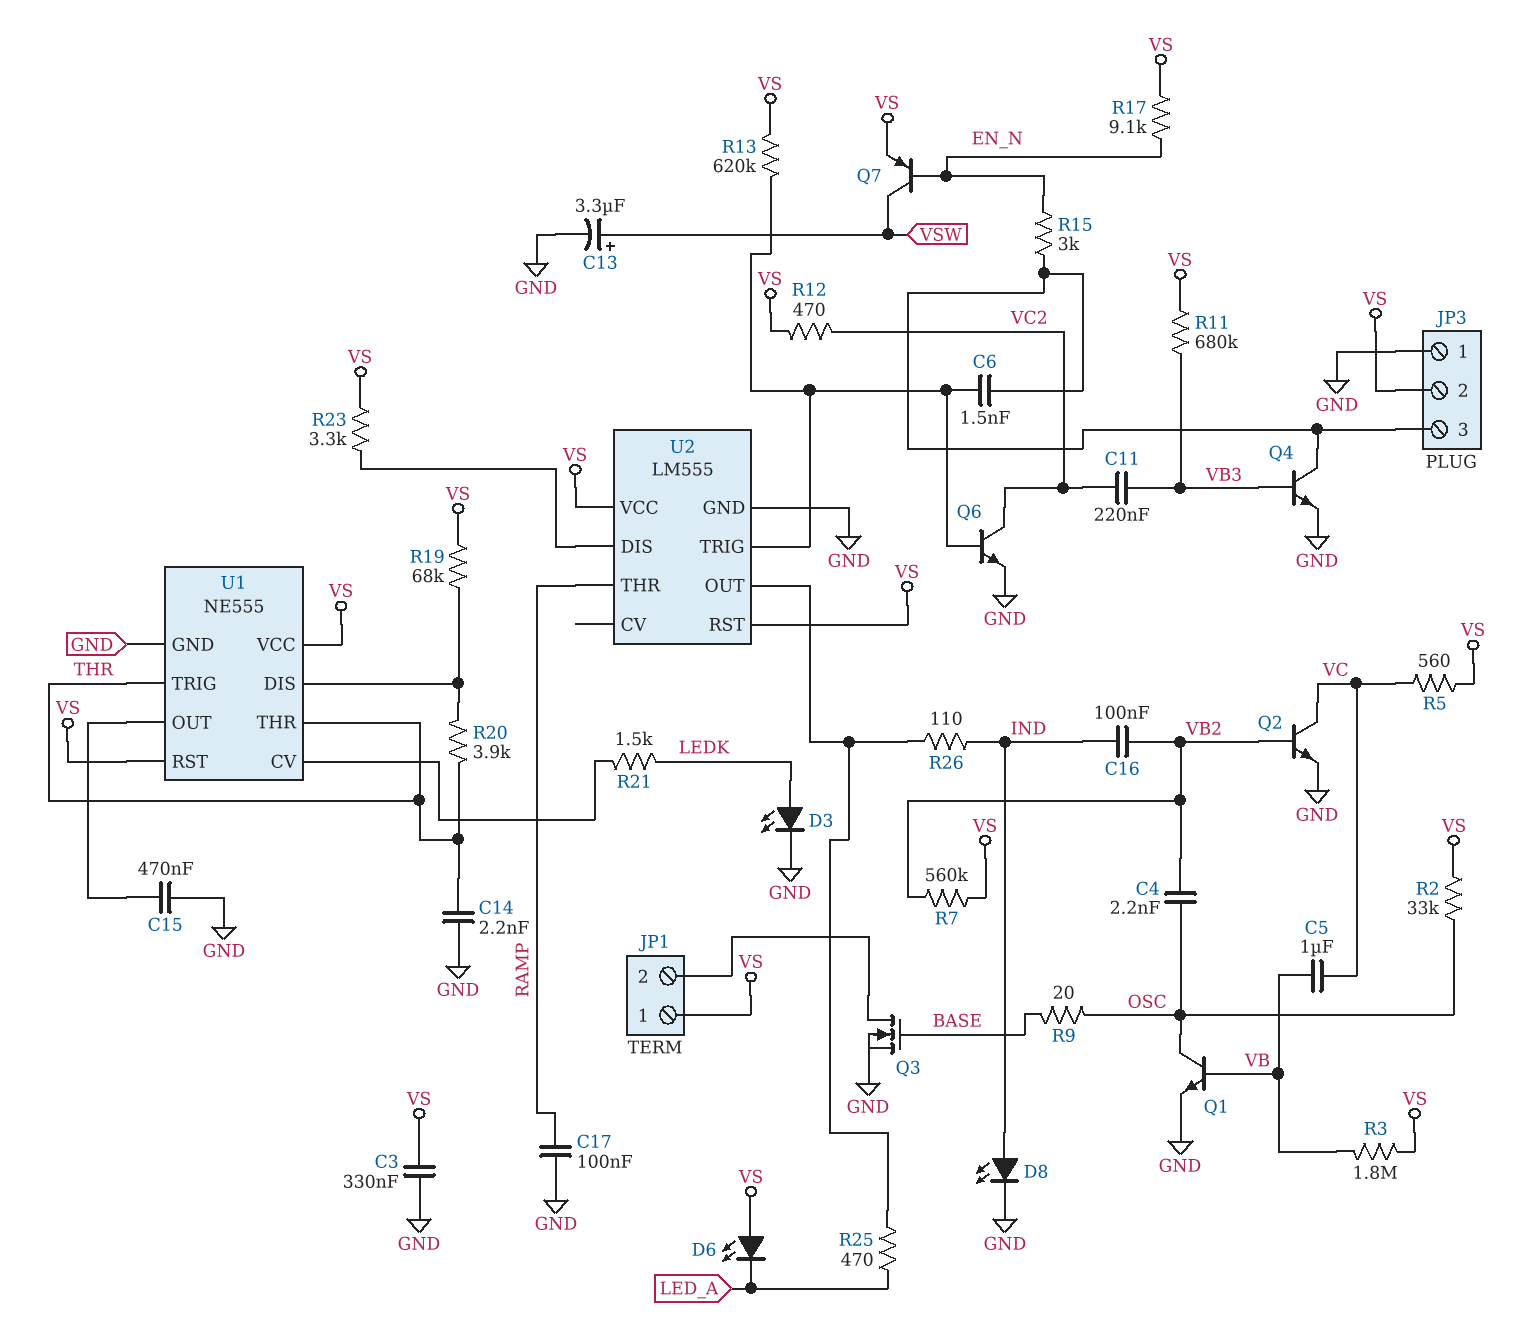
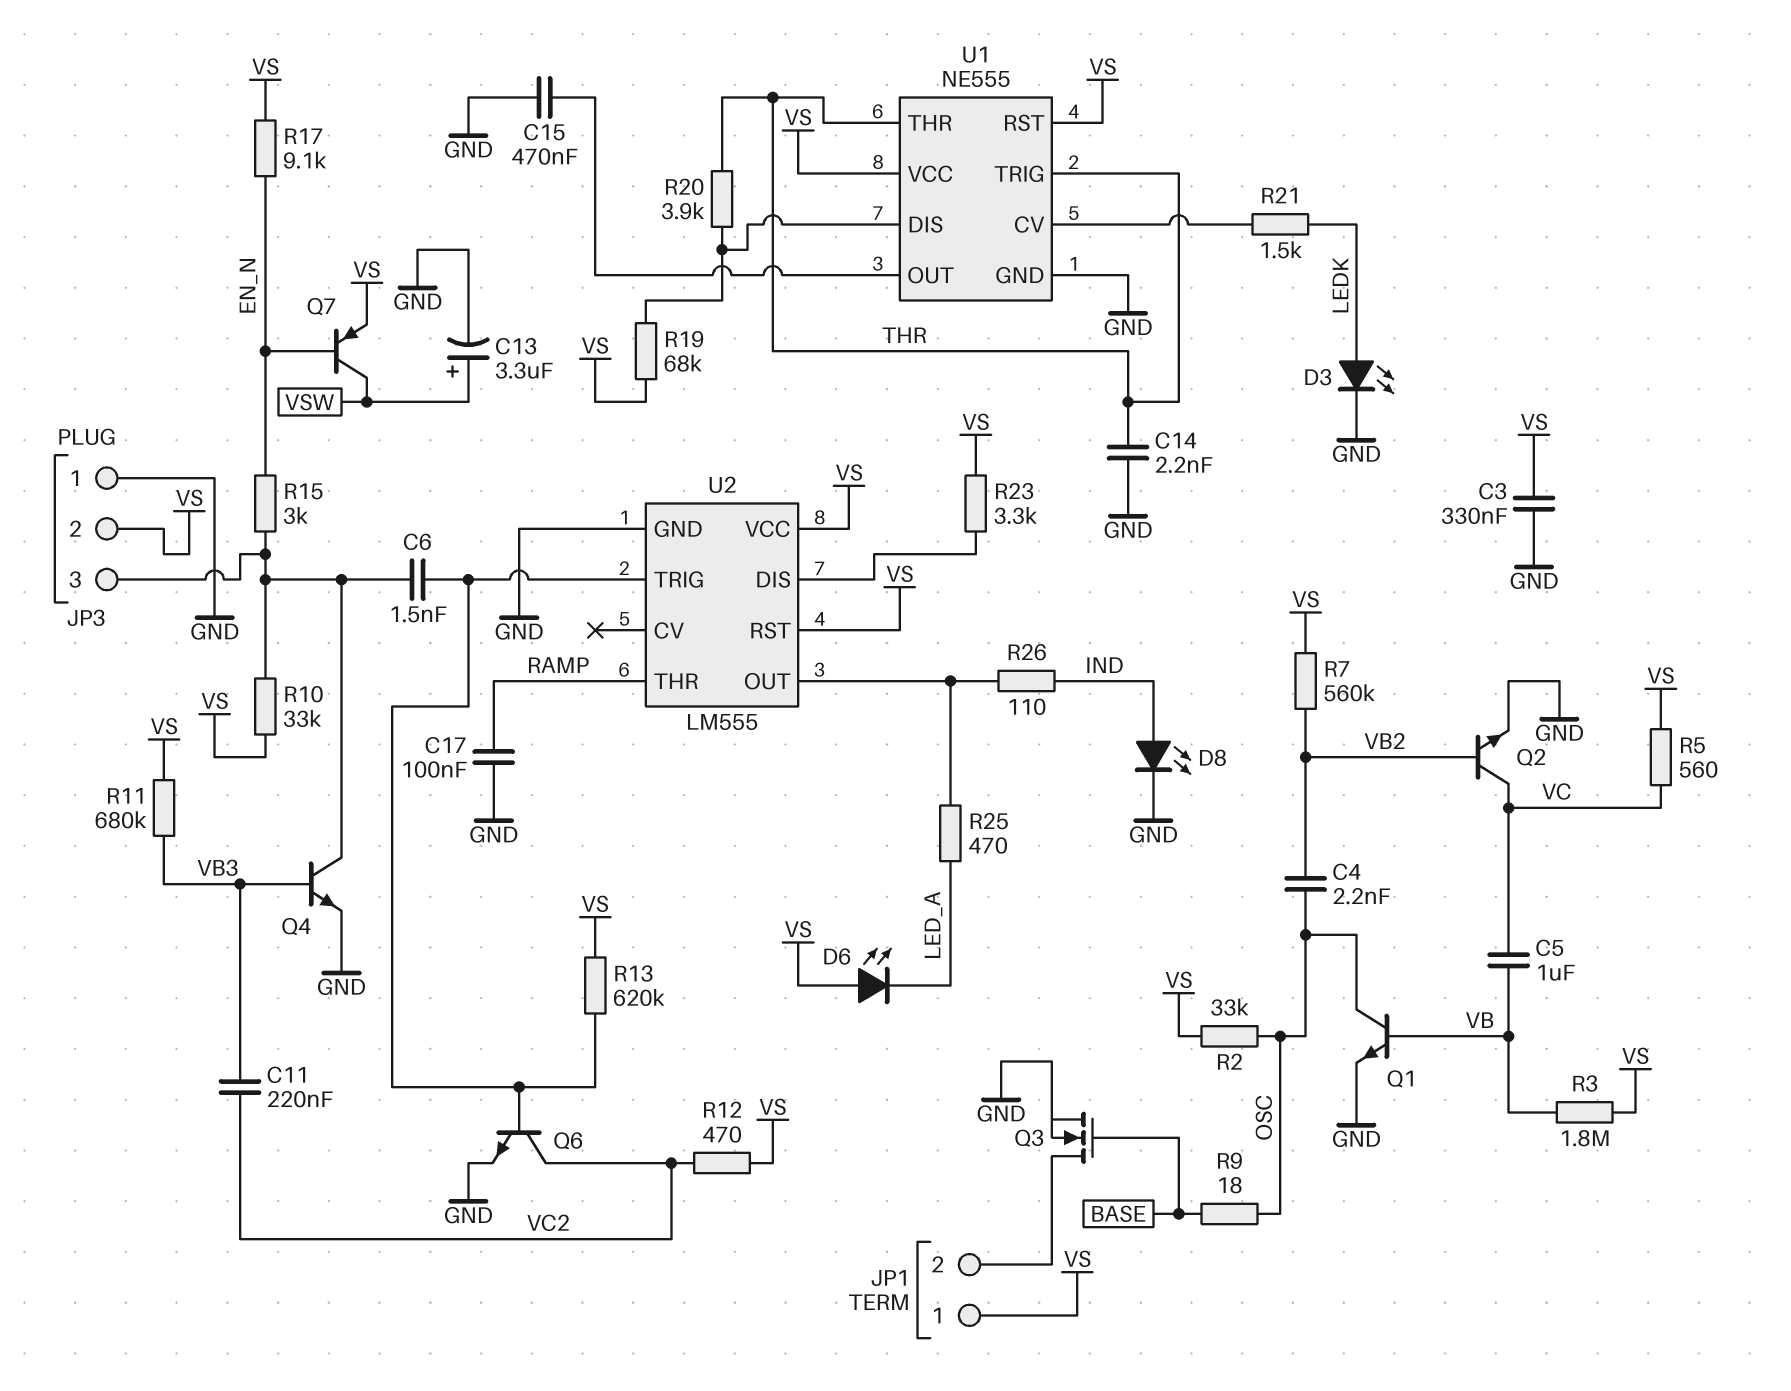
C16: 100nF (IND, VB2) -> none
R9: 20 (BASE, OSC) -> 18 (BASE, OSC)
R10: none -> 33k (JP3/3, VS)

